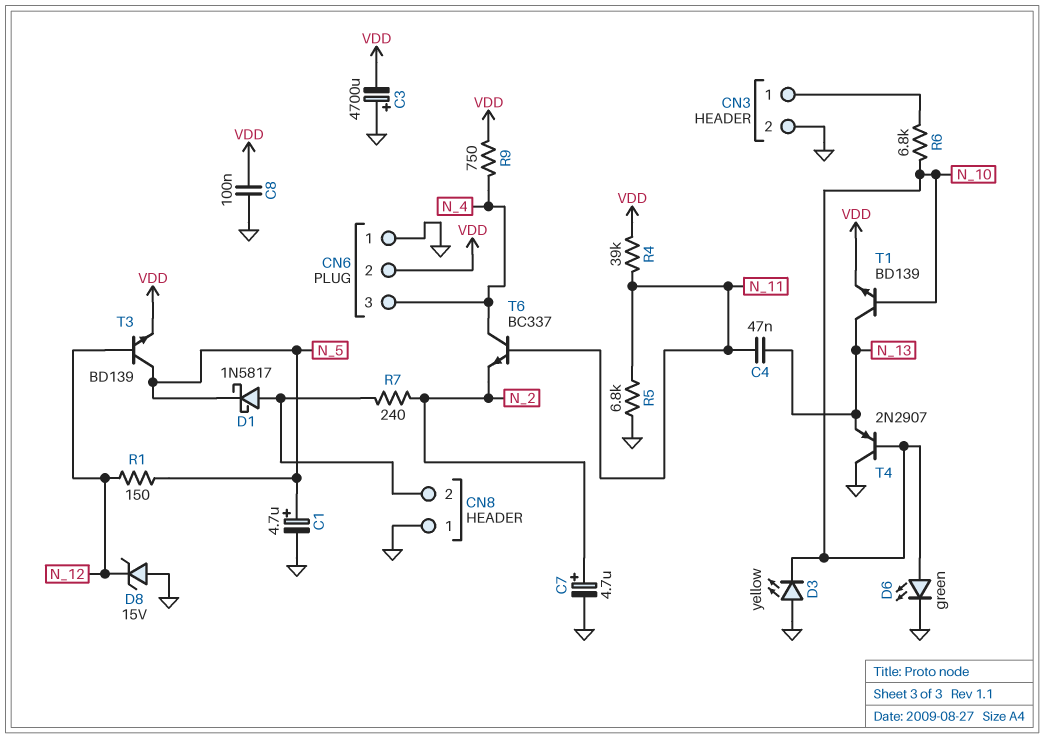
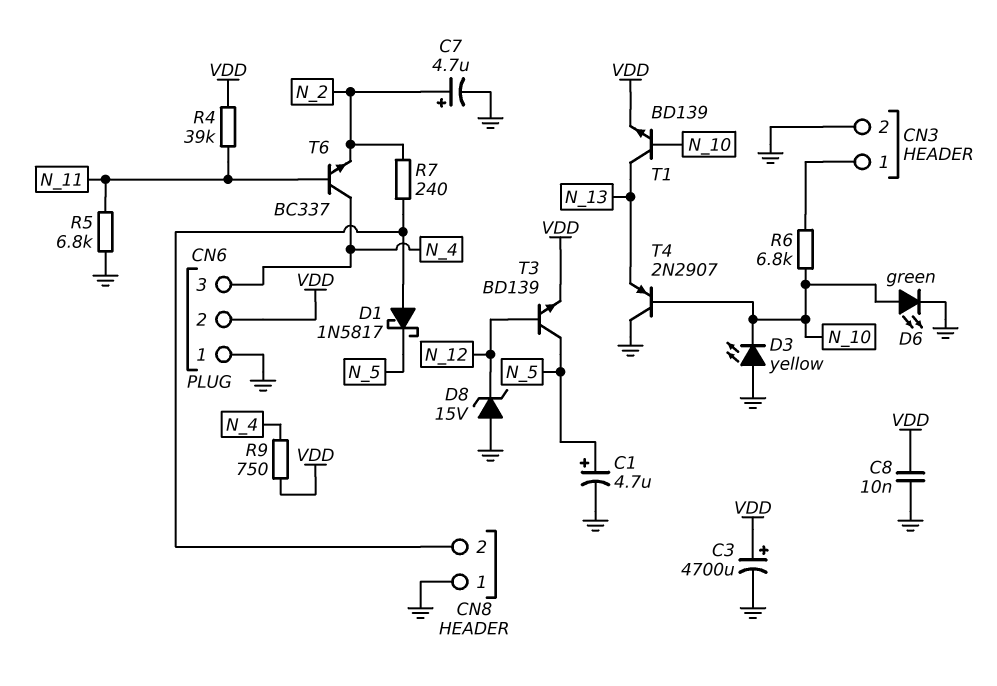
C3: 4700uF (plus GND, minus VDD) -> 4700uF (plus VDD, minus GND)
C4: 47nF (N_11, N_13) -> none
C8: 100nF (GND, VDD) -> 10nF (GND, VDD)
R1: 150 (N_5, N_12) -> none

